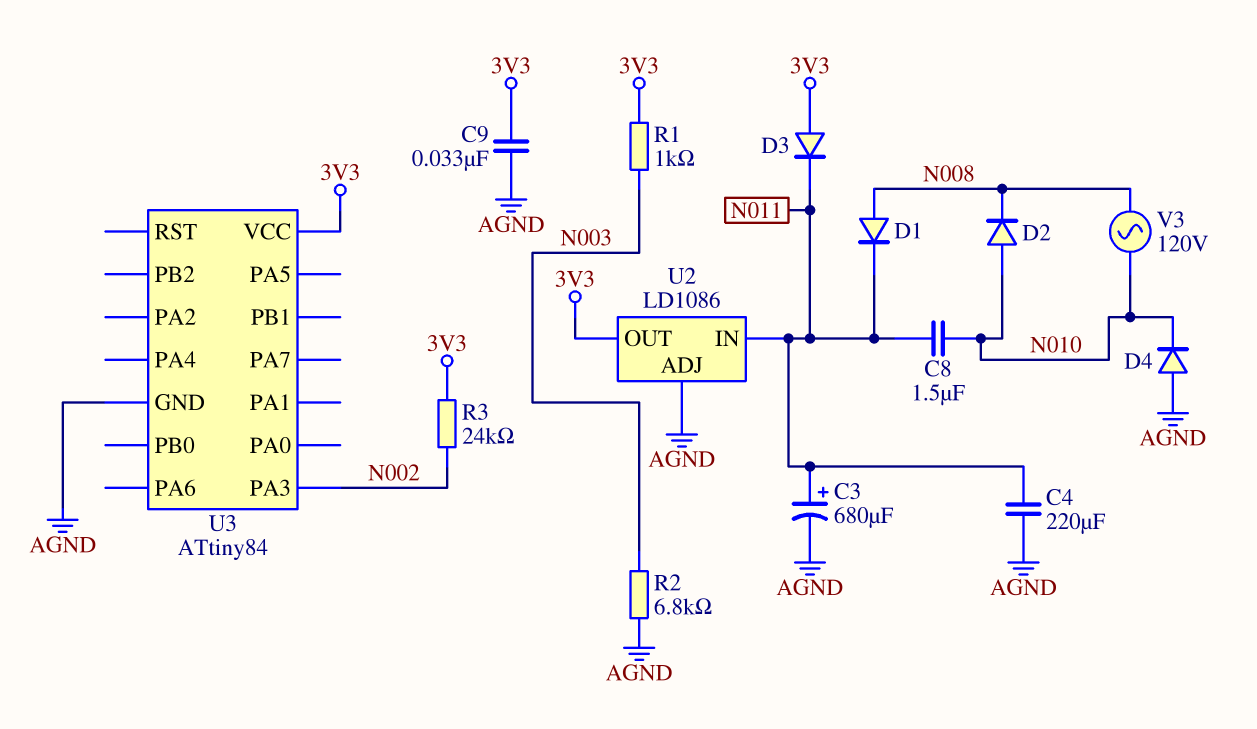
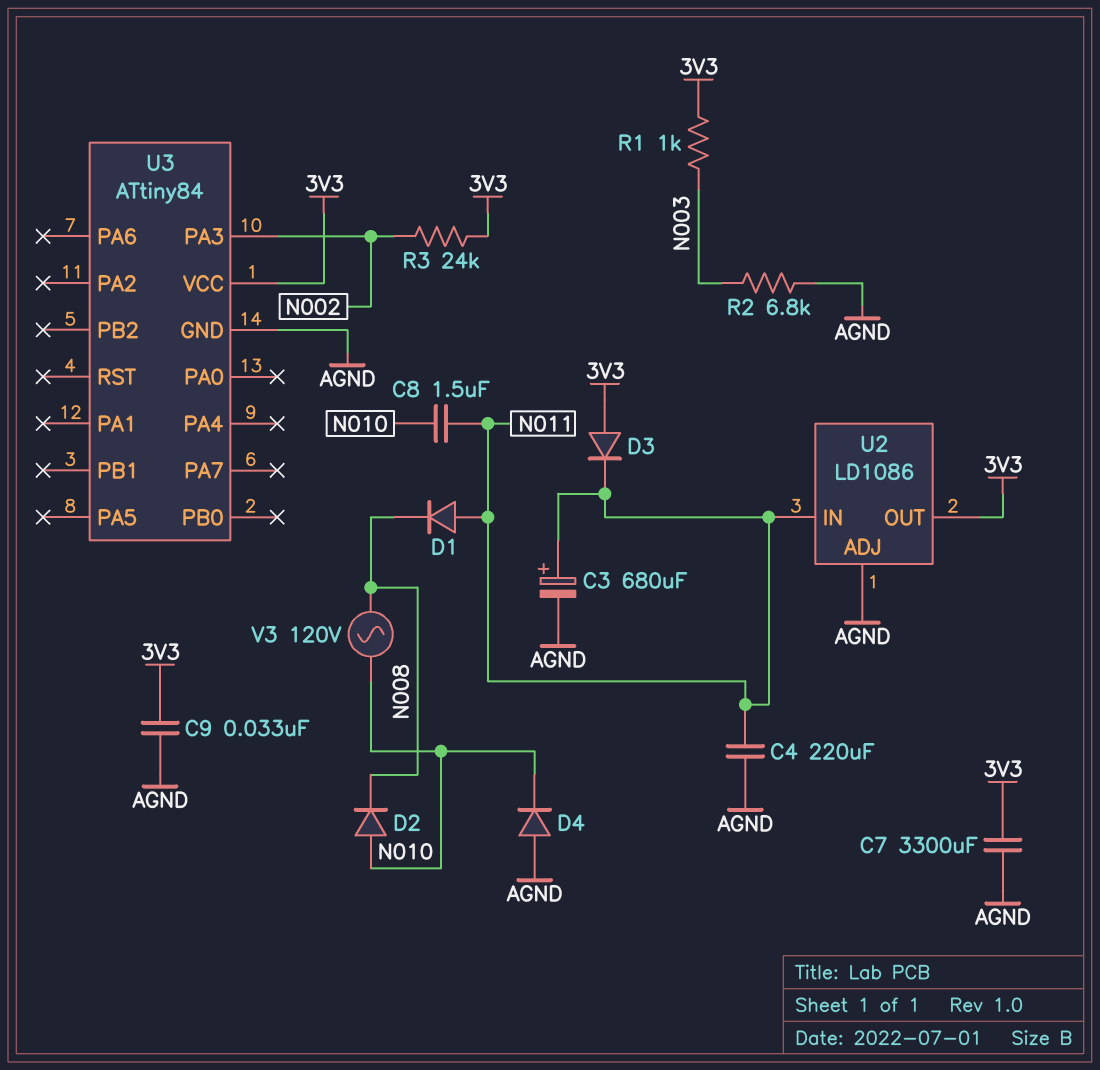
C7: none -> 3300uF (3V3, AGND)
D1: diode (A N008, K N011) -> diode (A N011, K N008)

